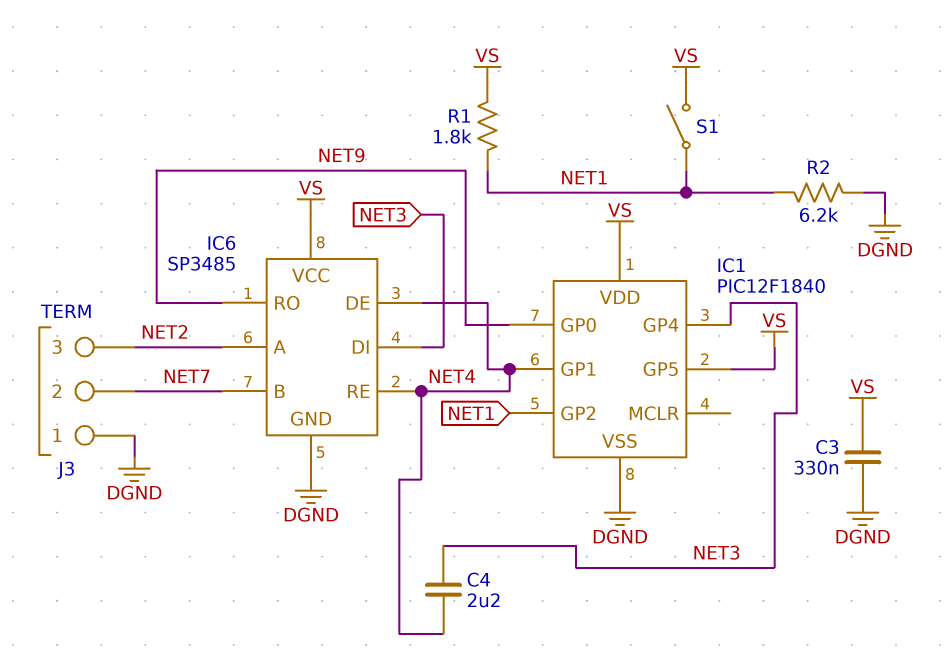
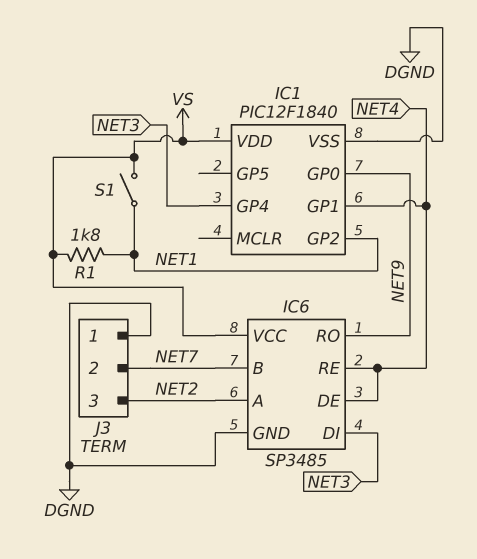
C3: 330nF (DGND, VS) -> none
C4: 2.2uF (NET3, NET4) -> none
IC1 pin GP5: VS -> none
R2: 6.2k (DGND, NET1) -> none

